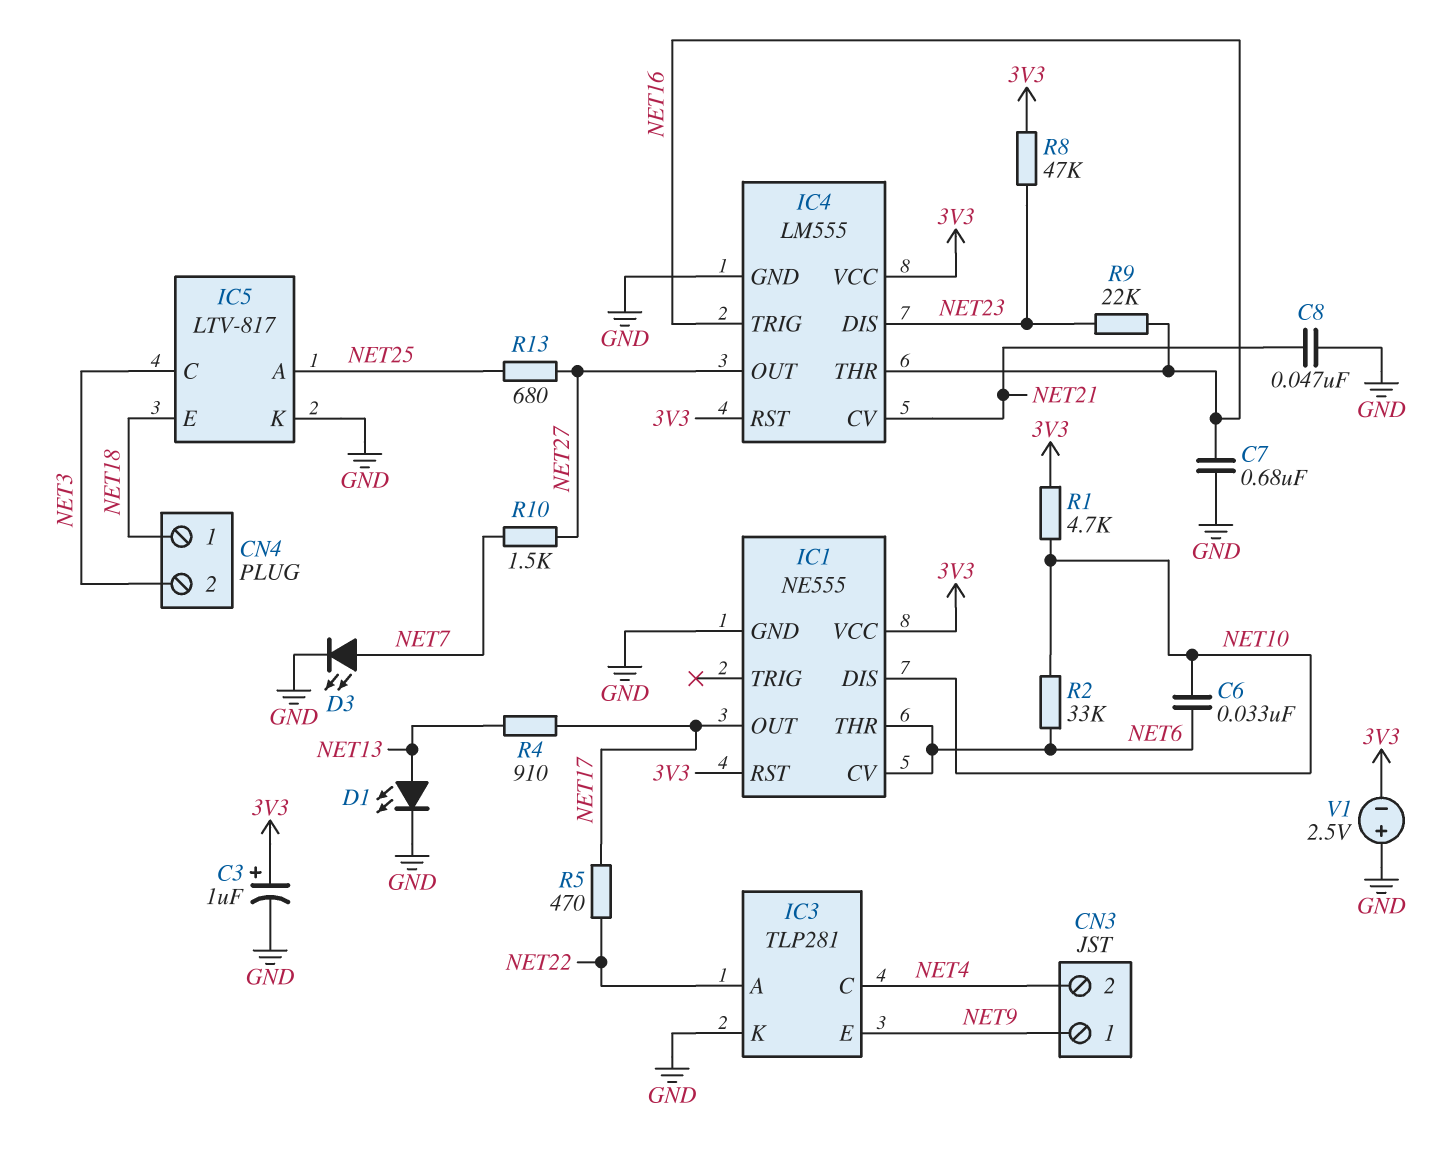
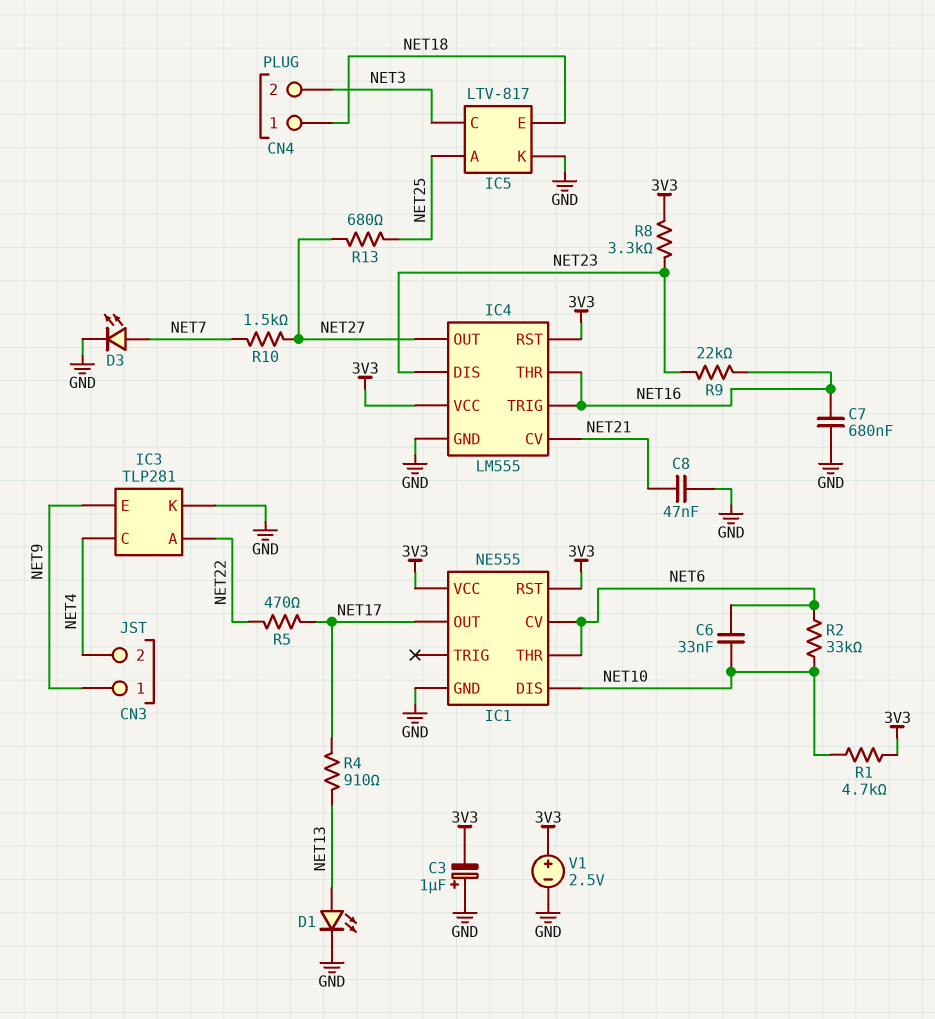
C3: 1uF (plus 3V3, minus GND) -> 1uF (plus GND, minus 3V3)
R8: 47k (3V3, NET23) -> 3.3k (3V3, NET23)
V1: 2.5V (plus GND, minus 3V3) -> 2.5V (plus 3V3, minus GND)

